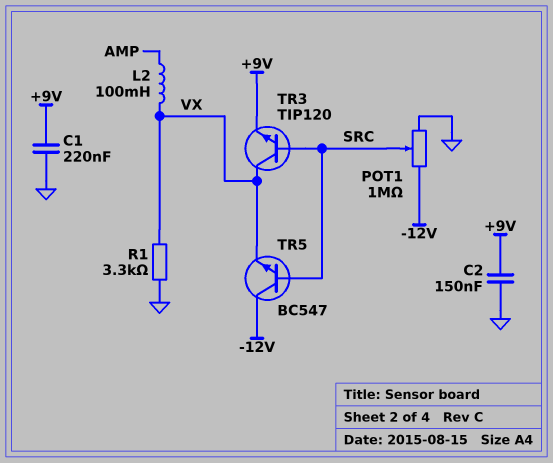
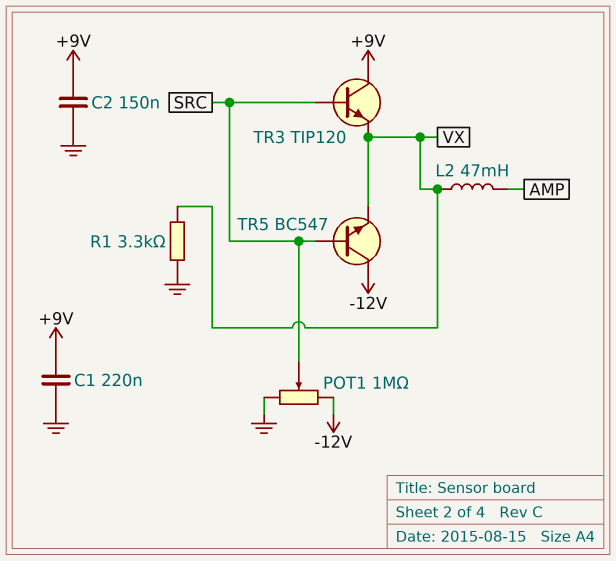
L2: 100mH (AMP, VX) -> 47mH (AMP, VX)
TR3: NPN TIP120 (B SRC, C VX, E +9V) -> NPN TIP120 (B SRC, C +9V, E VX)

